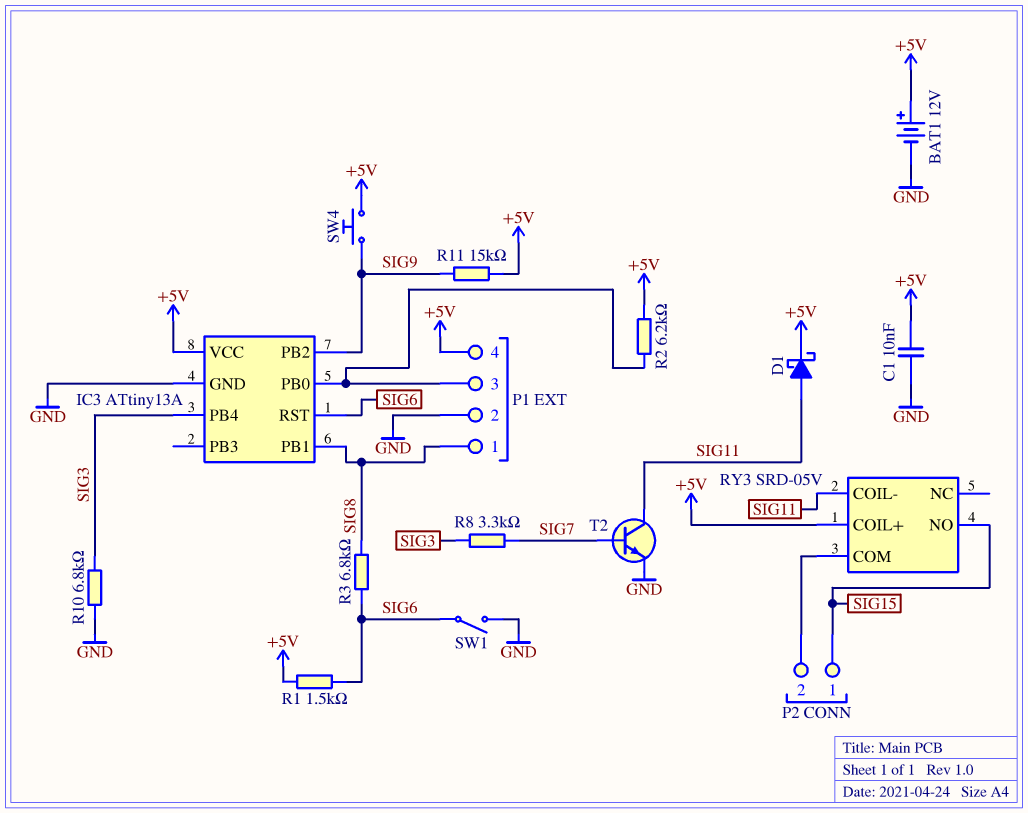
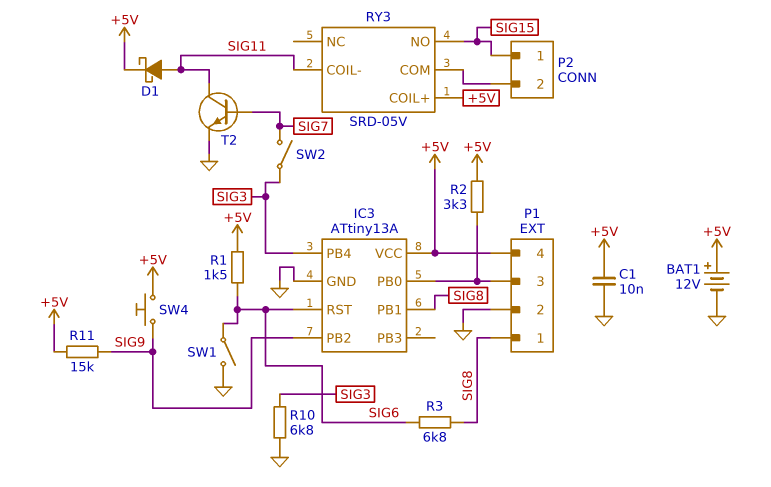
R2: 6.2k (+5V, IC3/PB0) -> 3.3k (+5V, IC3/PB0)
R8: 3.3k (SIG3, SIG7) -> none
SW2: none -> switch (SIG3, SIG7)

